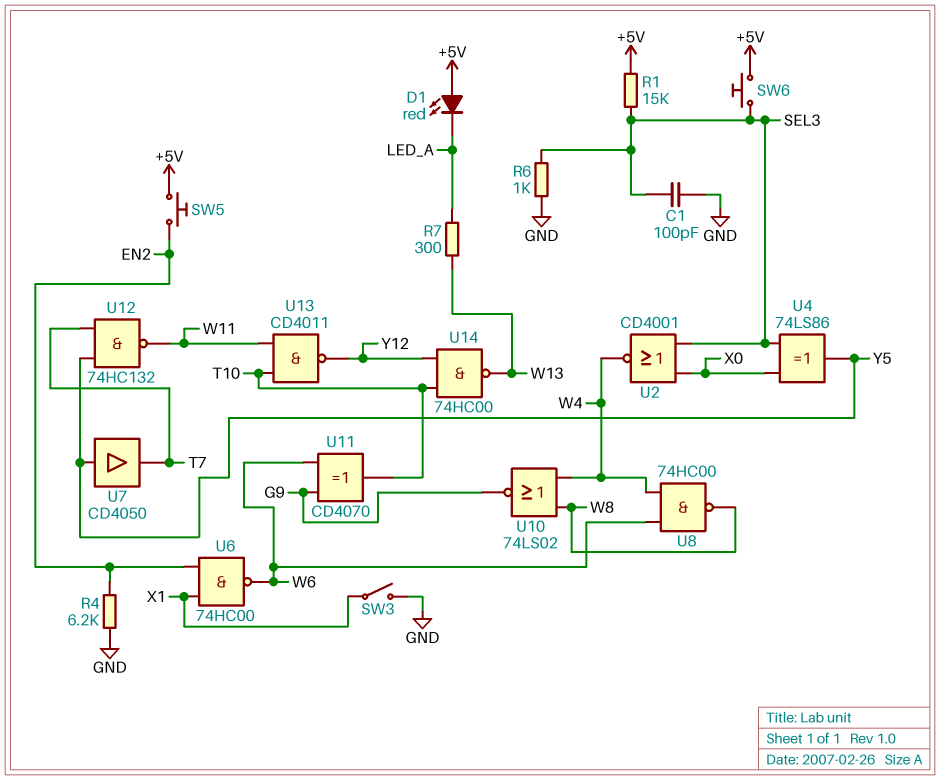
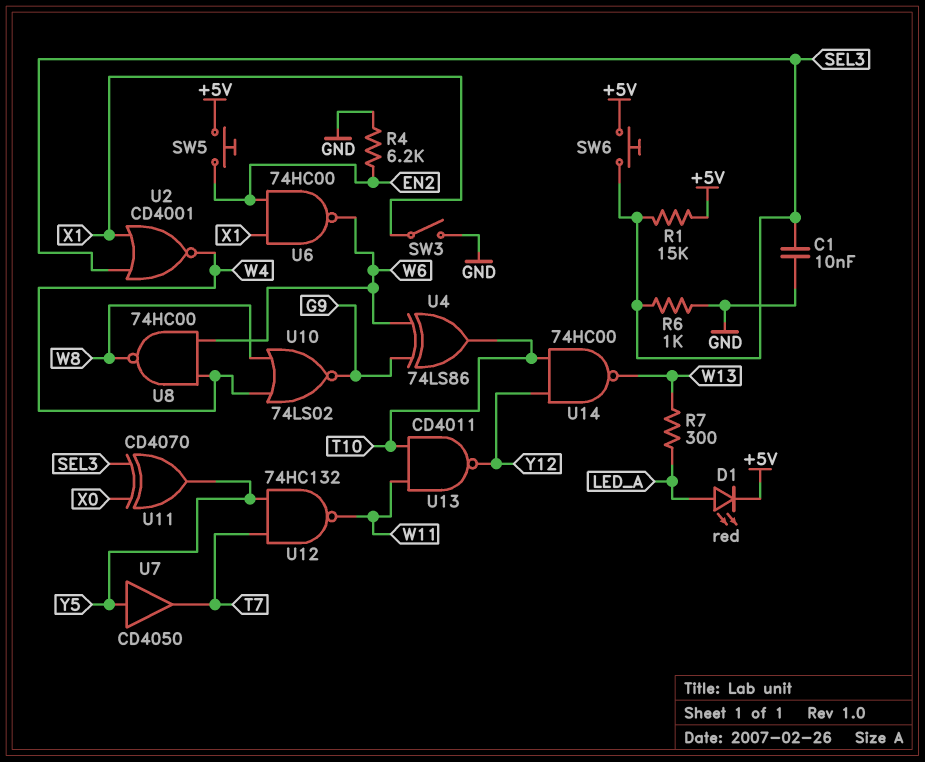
C1: 100pF (GND, SEL3) -> 10nF (GND, SEL3)
D1: LED red (A +5V, K LED_A) -> LED red (A LED_A, K +5V)
U2: NOR CD4001 (in SEL3, in X0, out W4) -> NOR CD4001 (in SEL3, in X1, out W4)
U4: XOR 74LS86 (in SEL3, in X0, out Y5) -> XOR 74LS86 (in G9, in W6, out T10)
U11: XOR CD4070 (in G9, in W6, out T10) -> XOR CD4070 (in SEL3, in X0, out Y5)

